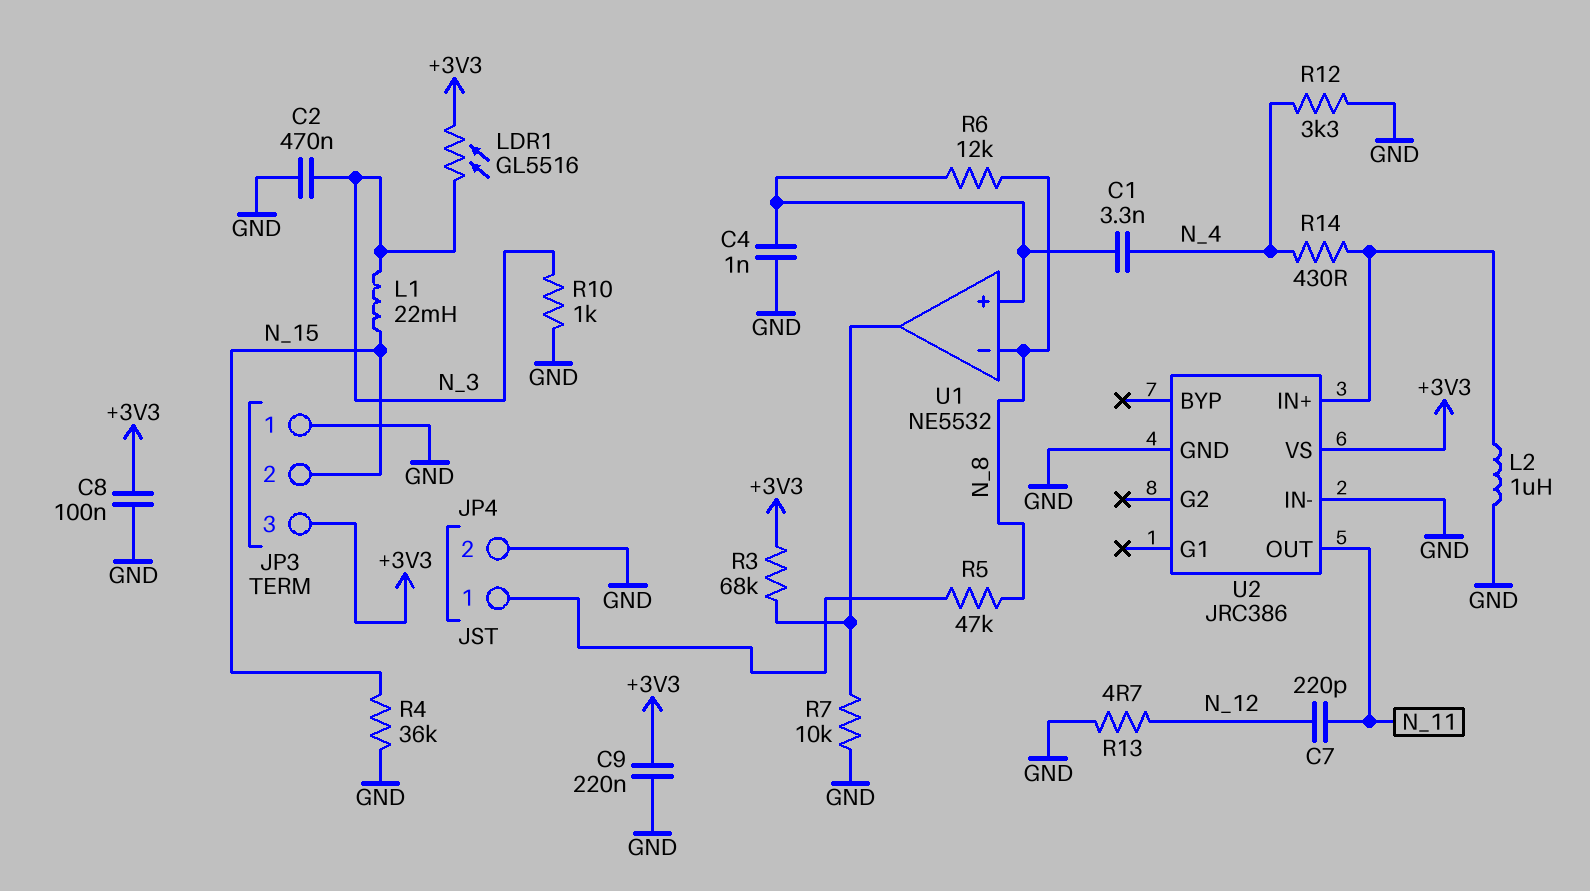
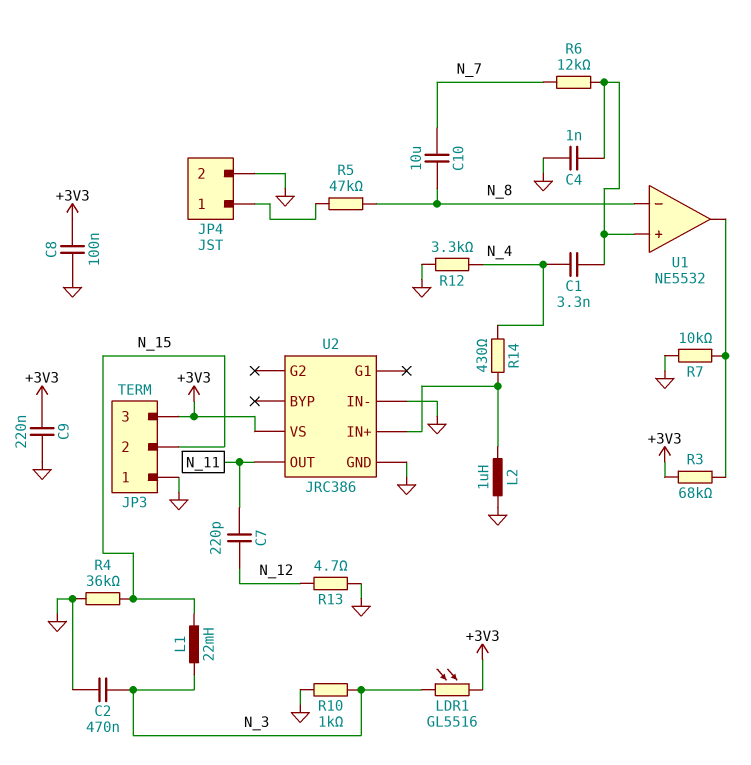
C10: none -> 10uF (N_7, N_8)
R6: 12k (N_8, U1/in+) -> 12k (N_7, U1/in+)

